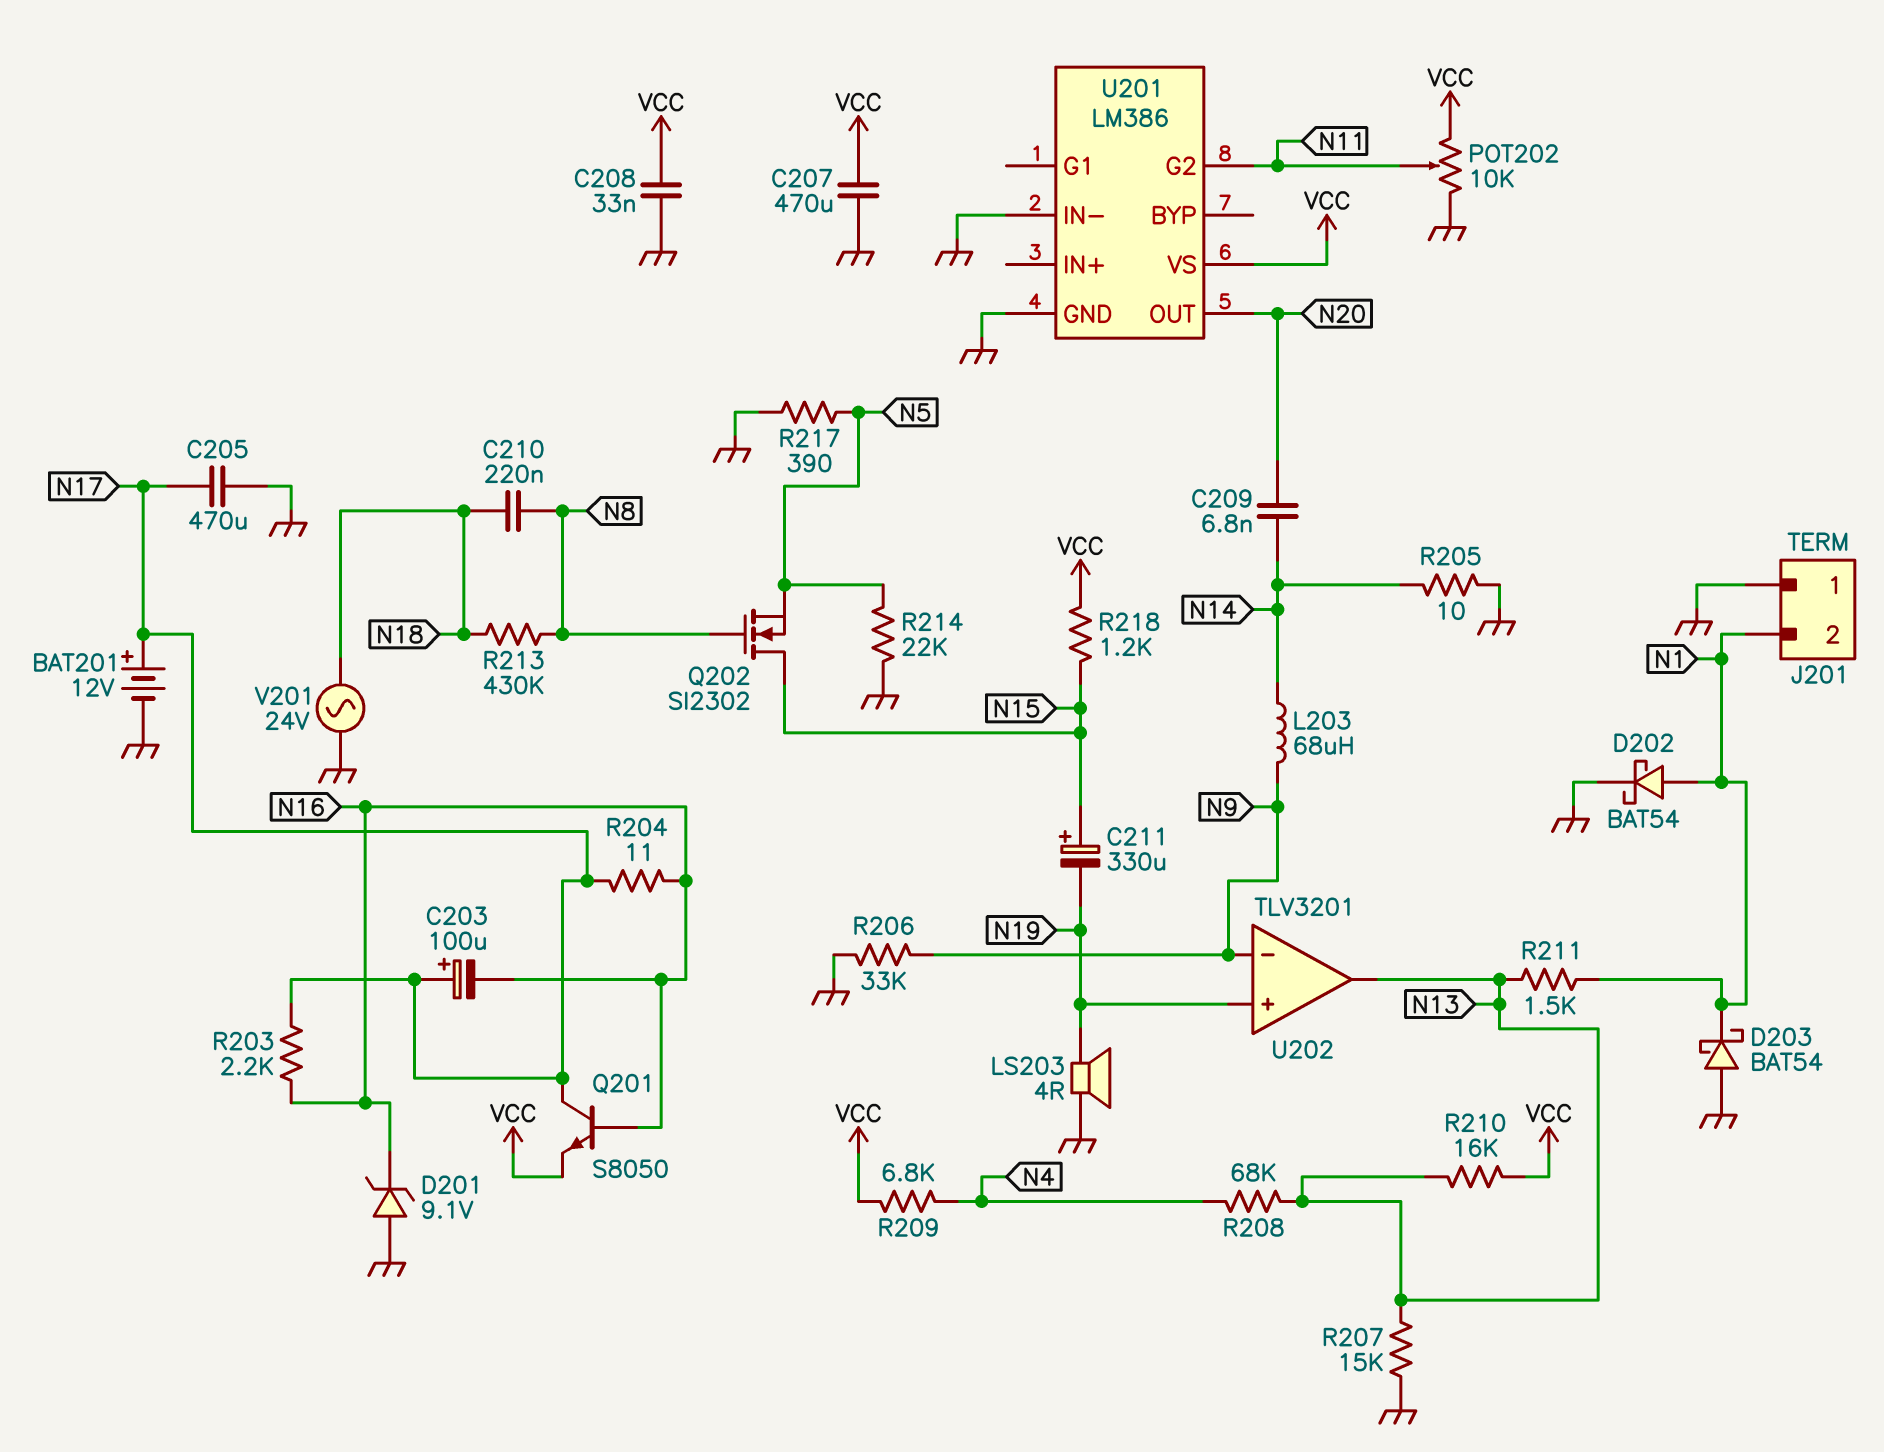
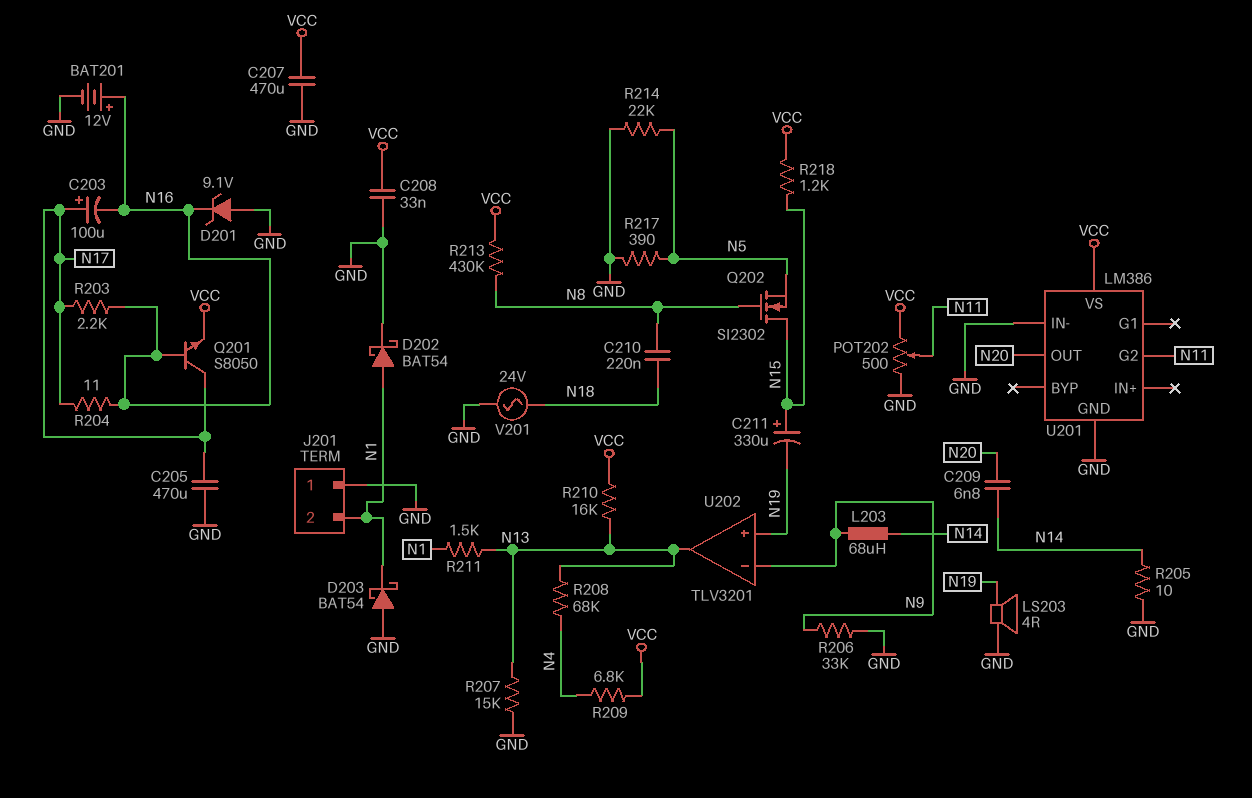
BAT201: 12V (plus N17, minus GND) -> 12V (plus N16, minus GND)
POT202: 10k (GND, VCC, wiper N11) -> 500 (GND, VCC, wiper N11)
R213: 430k (N8, N18) -> 430k (N8, VCC)

